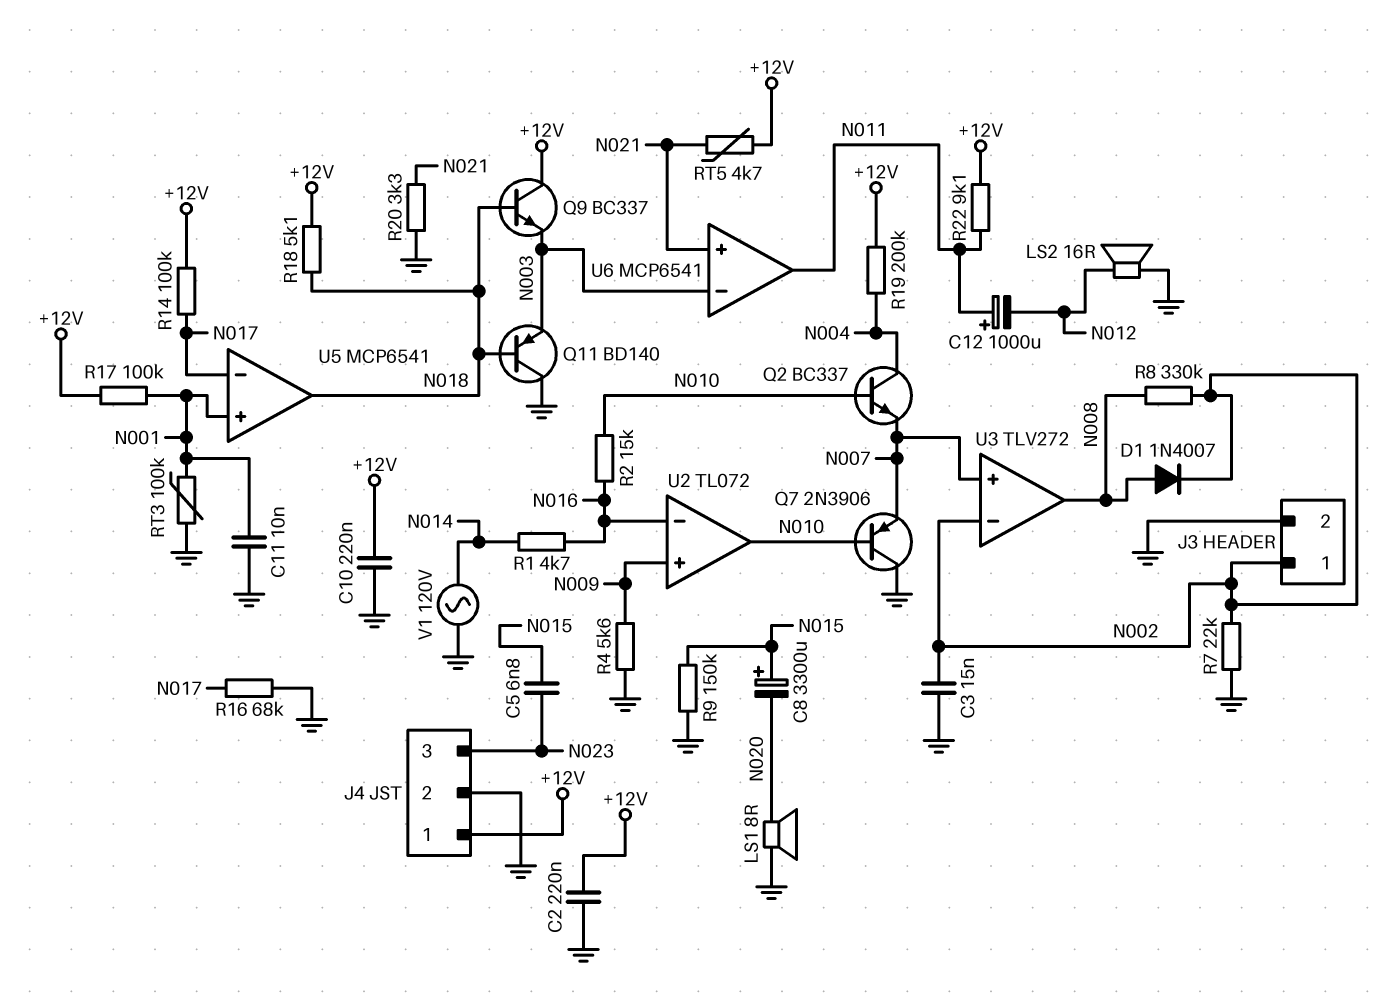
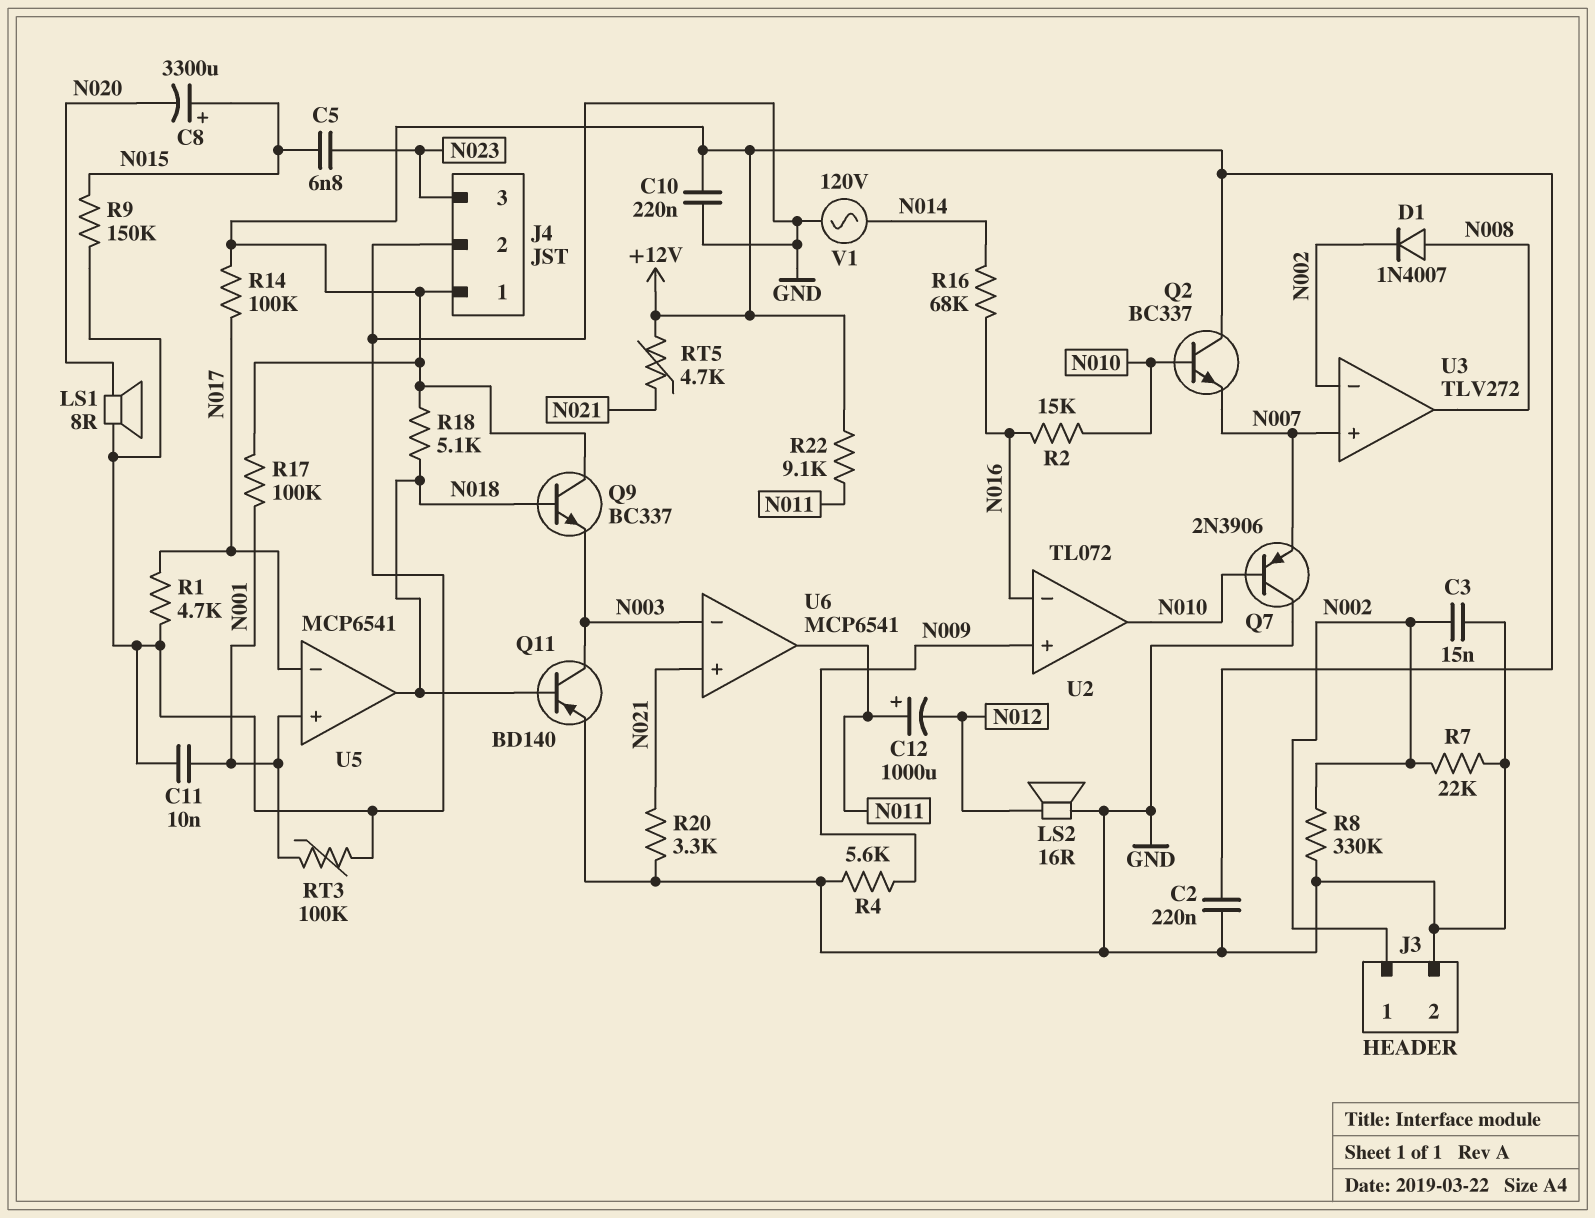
Q2: NPN BC337 (B N010, C N004, E N007) -> NPN BC337 (B N010, C +12V, E N007)
Q11: PNP BD140 (B N018, C GND, E N003) -> PNP BD140 (B N018, C N003, E GND)
R1: 4.7k (N014, N016) -> 4.7k (GND, N017)
R8: 330k (N002, N008) -> 330k (GND, N002)
R16: 68k (GND, N017) -> 68k (N014, N016)
R19: 200k (+12V, N004) -> none

